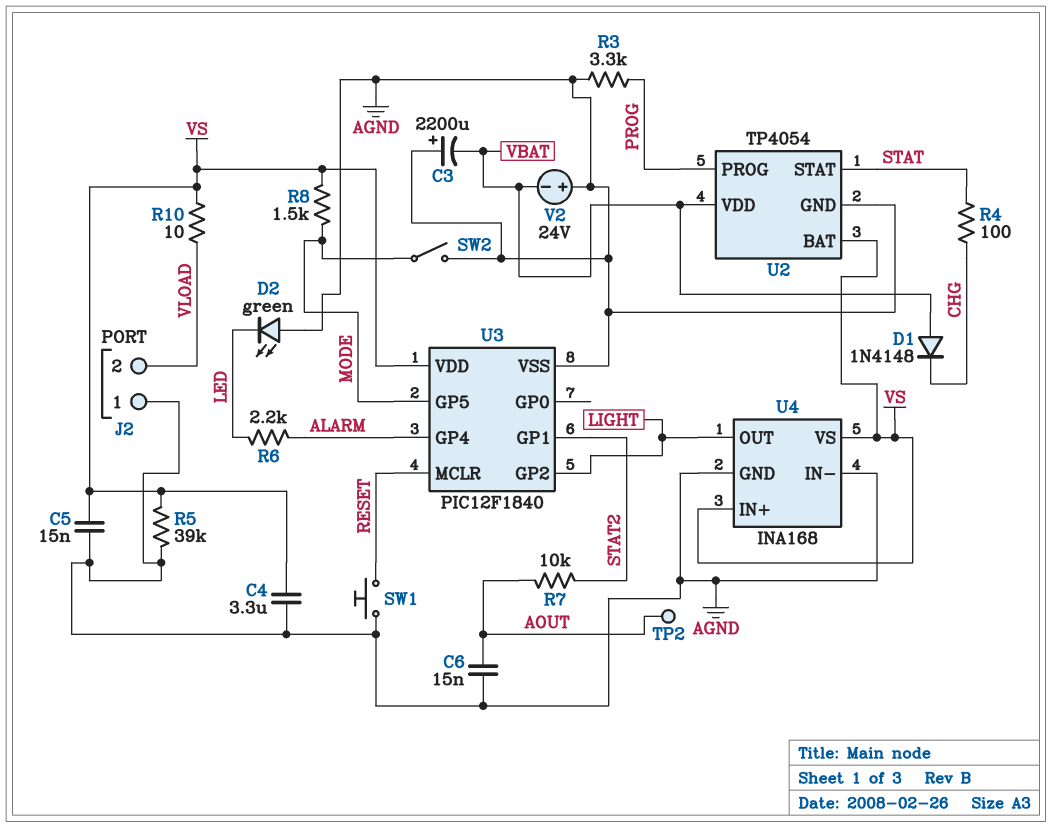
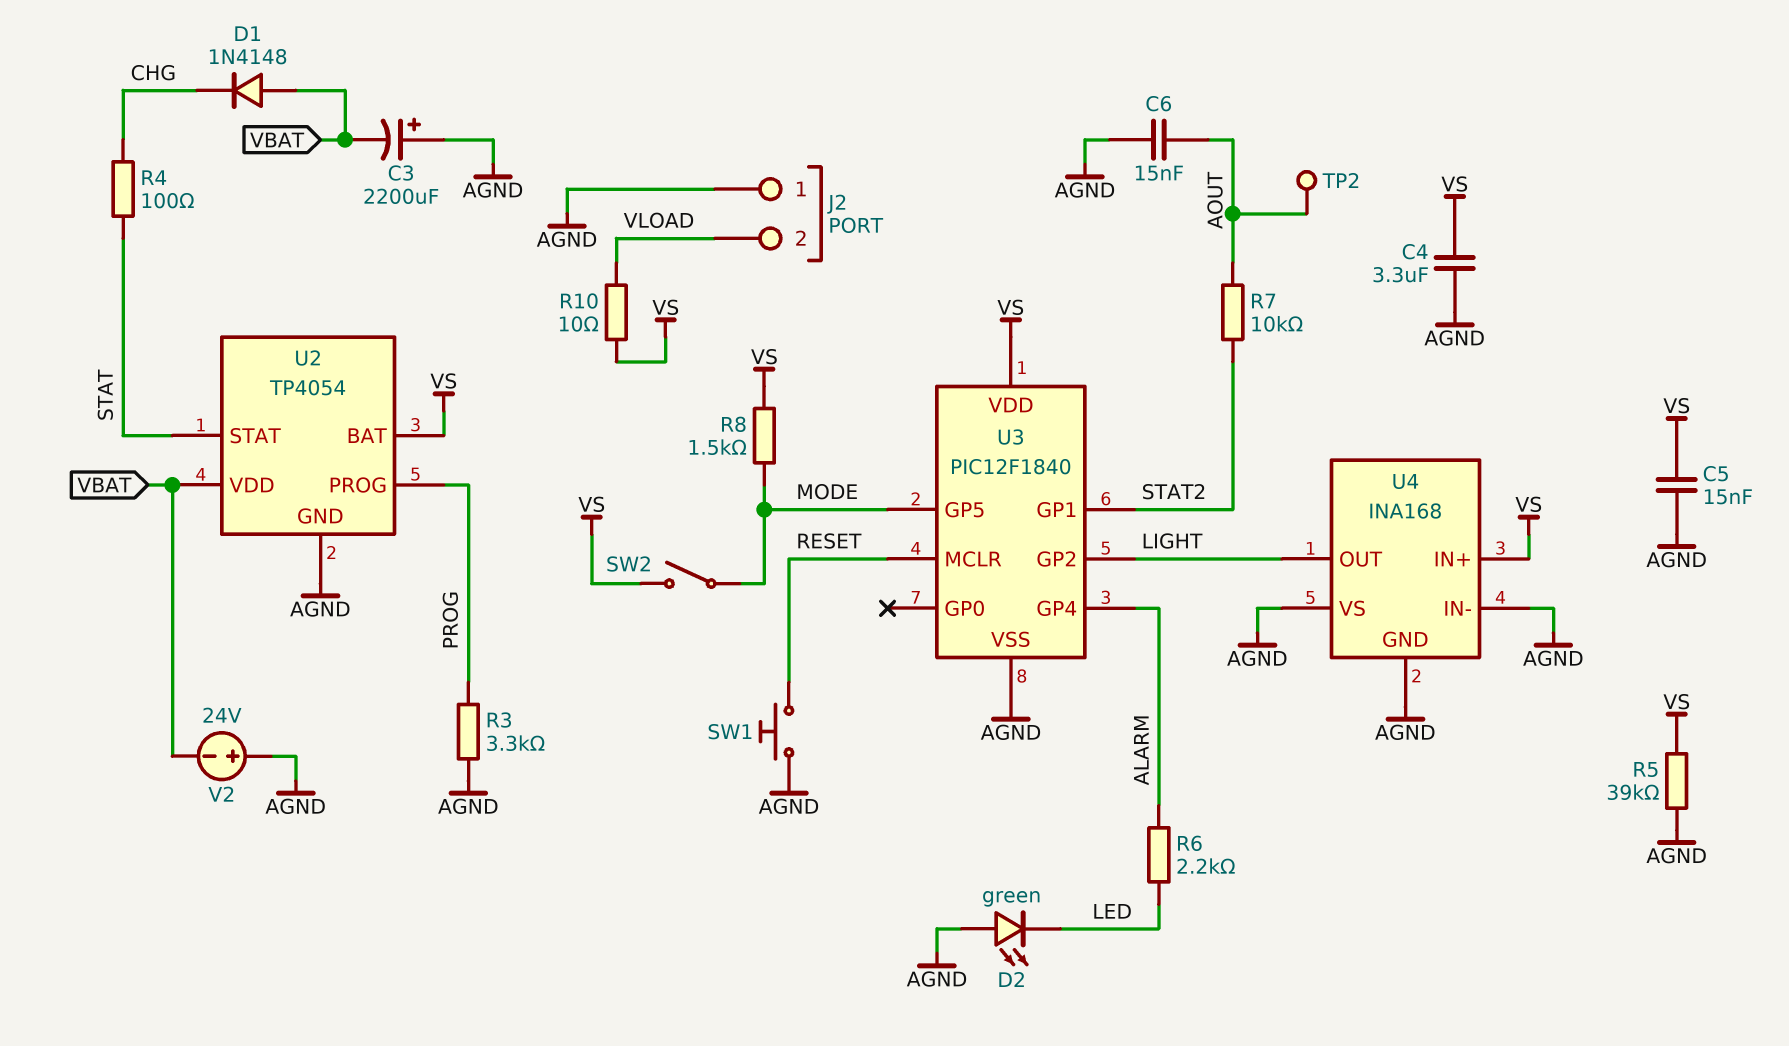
SW2: switch (AGND, MODE) -> switch (MODE, VS)
U4 pin VS: VS -> AGND

